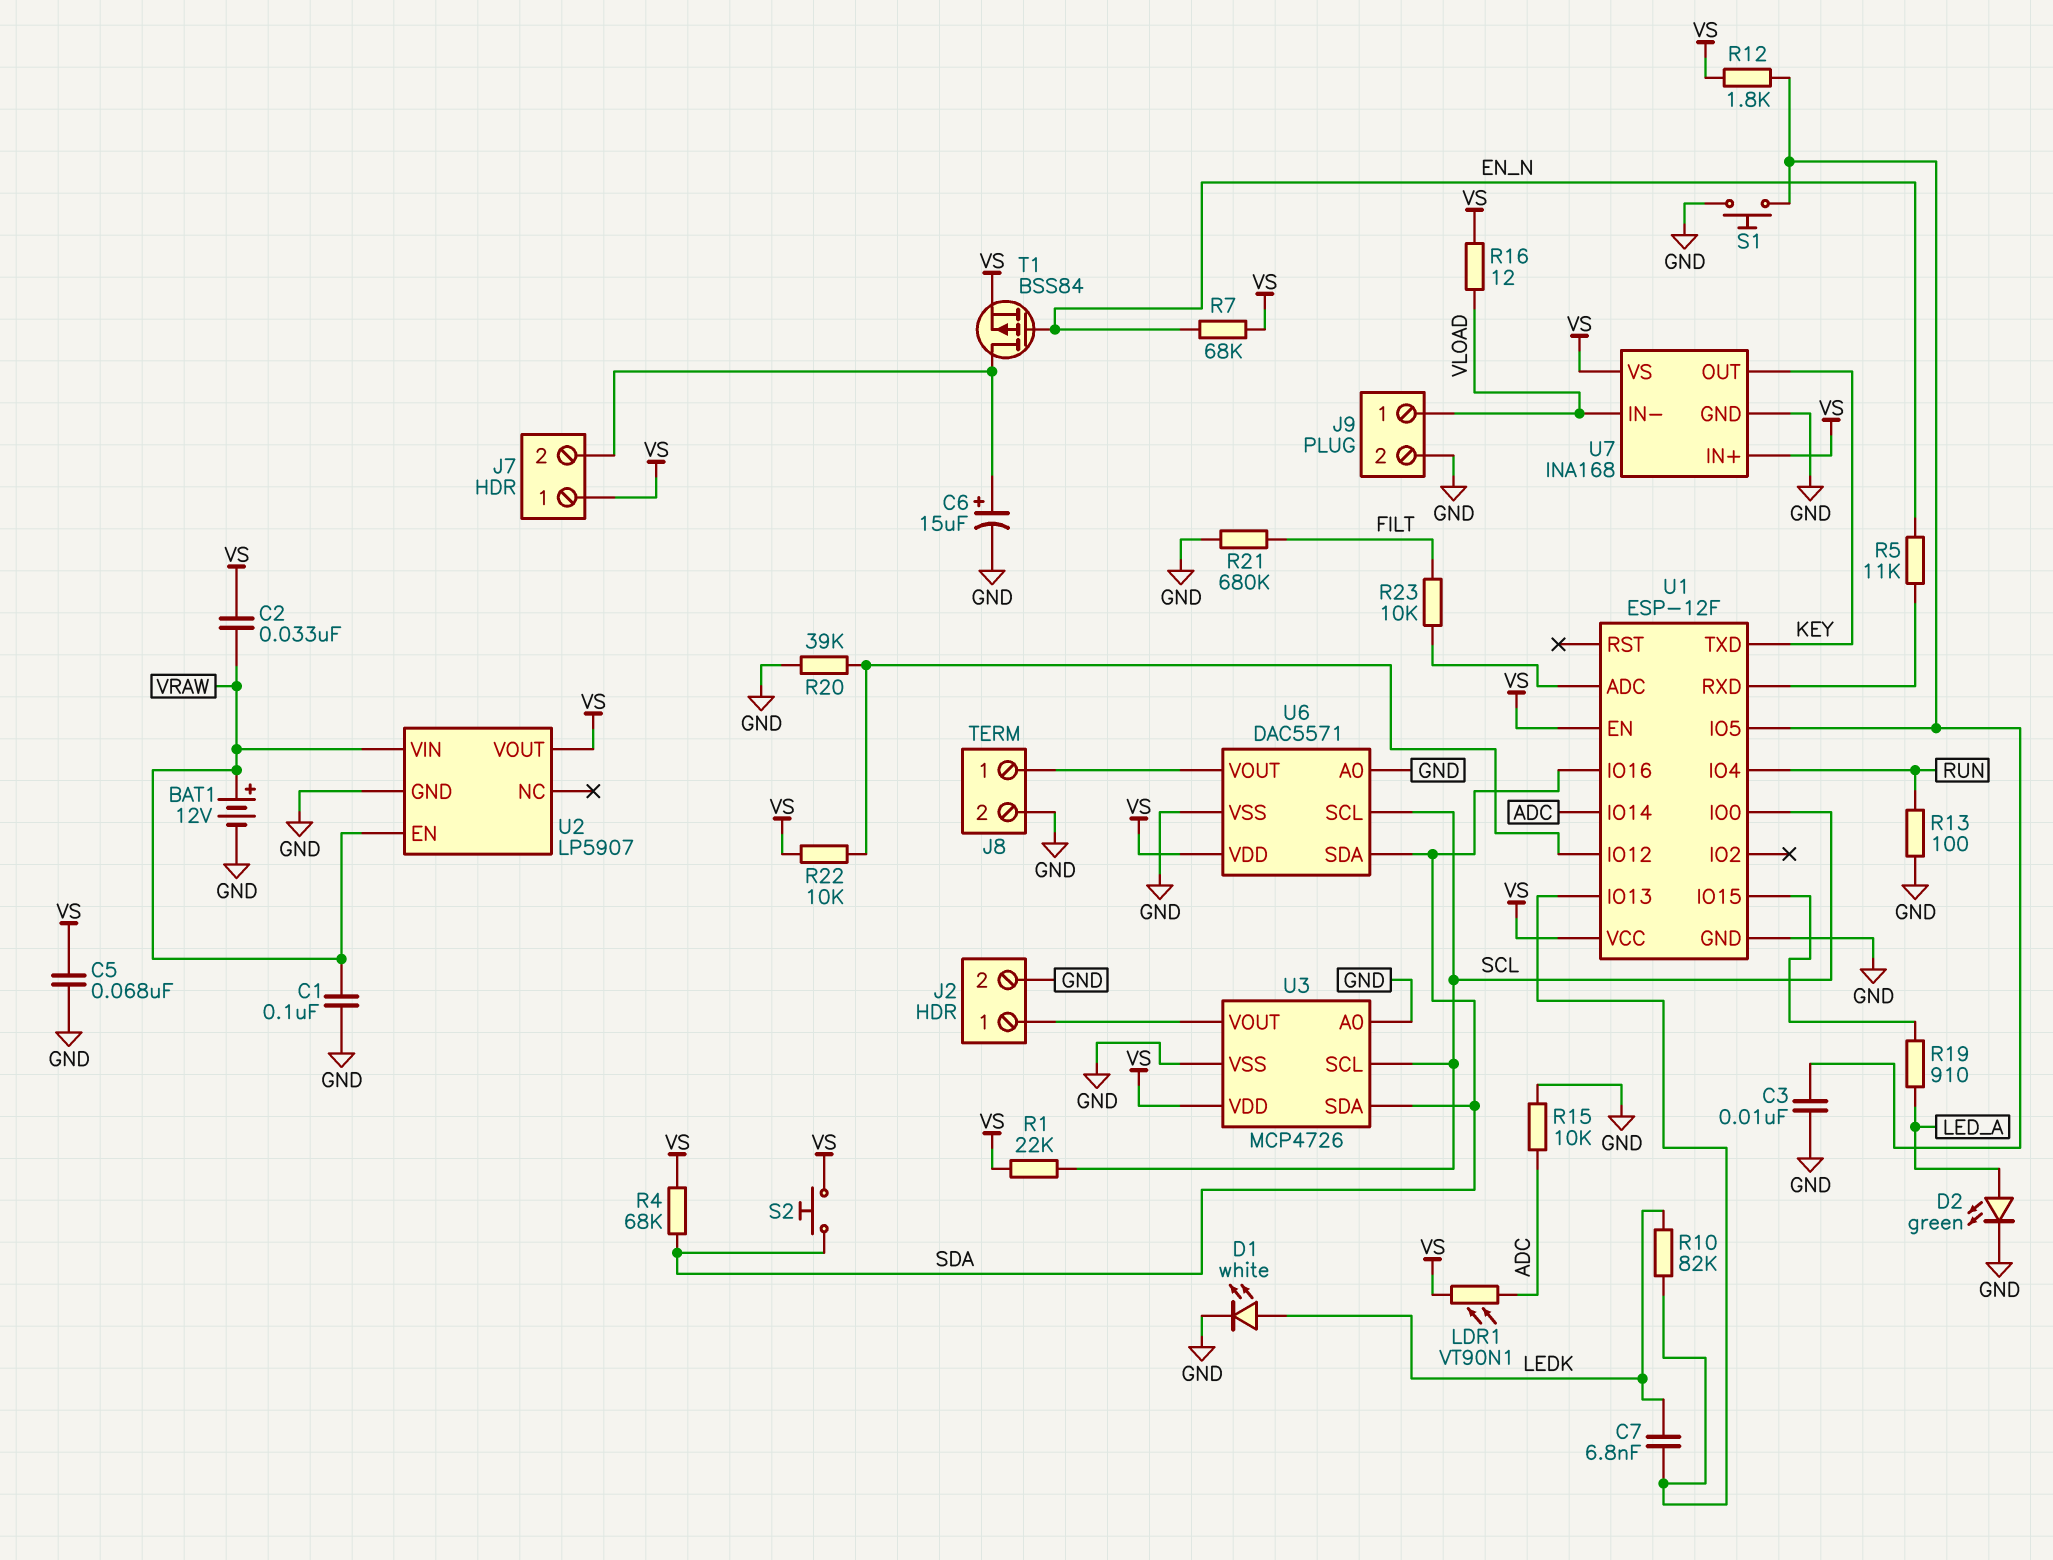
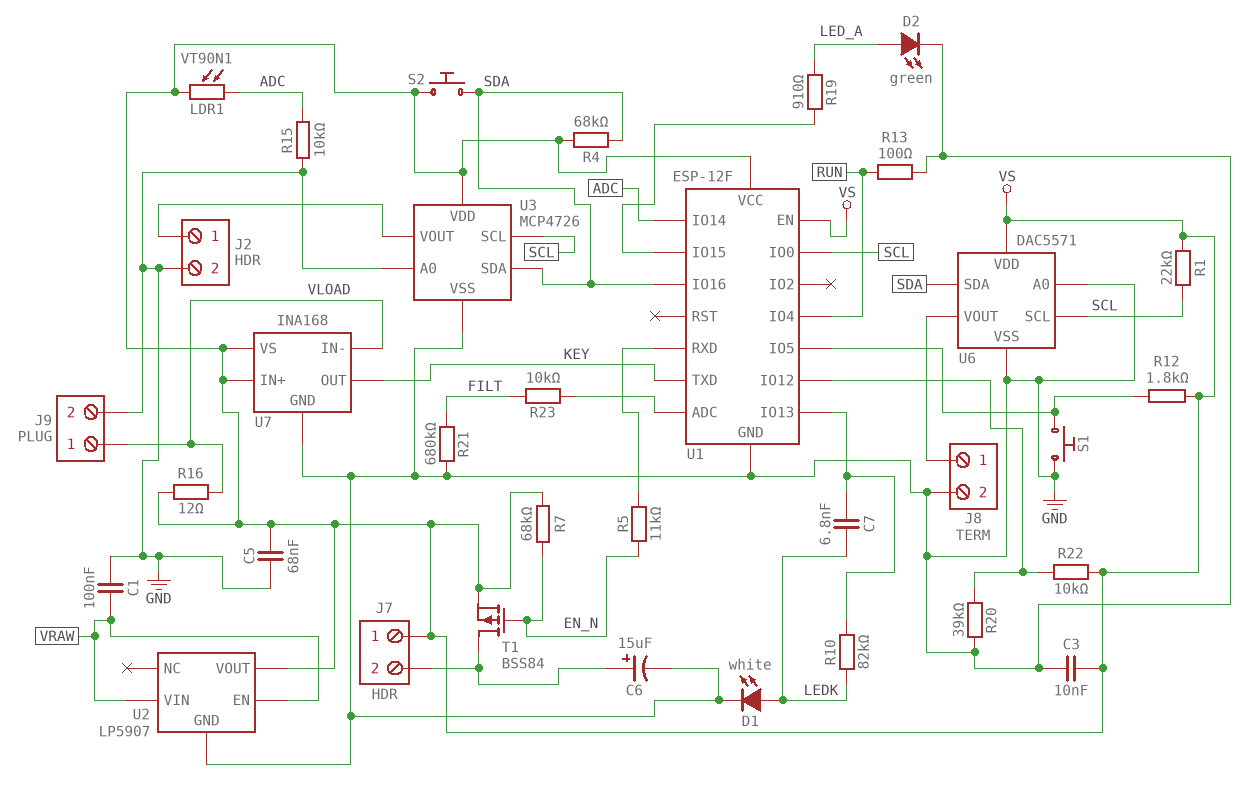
BAT1: 12V (plus VRAW, minus GND) -> none
C2: 33nF (VRAW, VS) -> none
C3: 10nF (GND, U1/IO5) -> 10nF (GND, VS)

